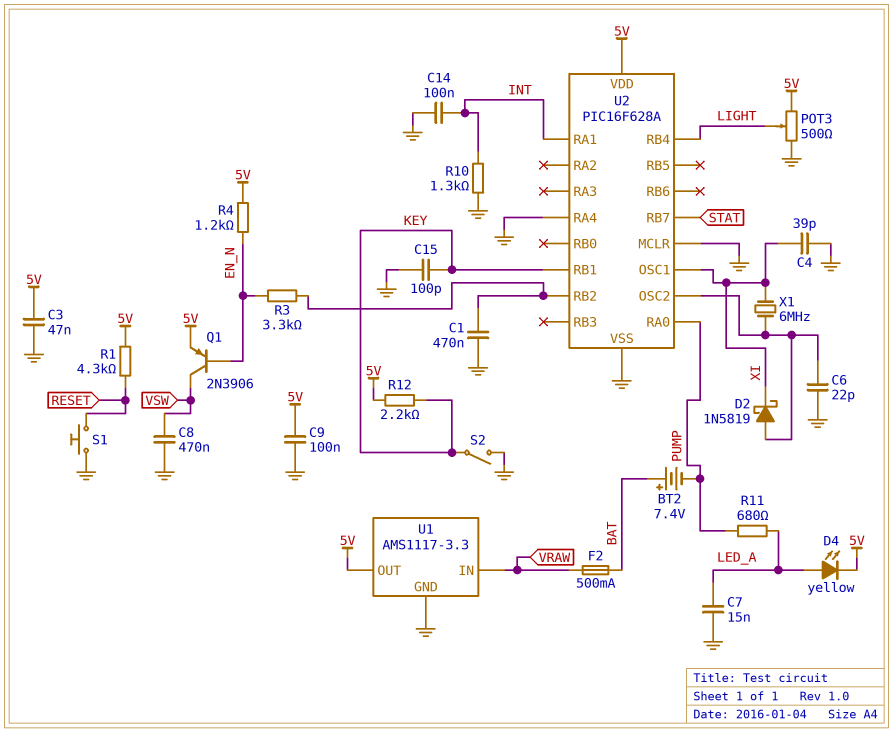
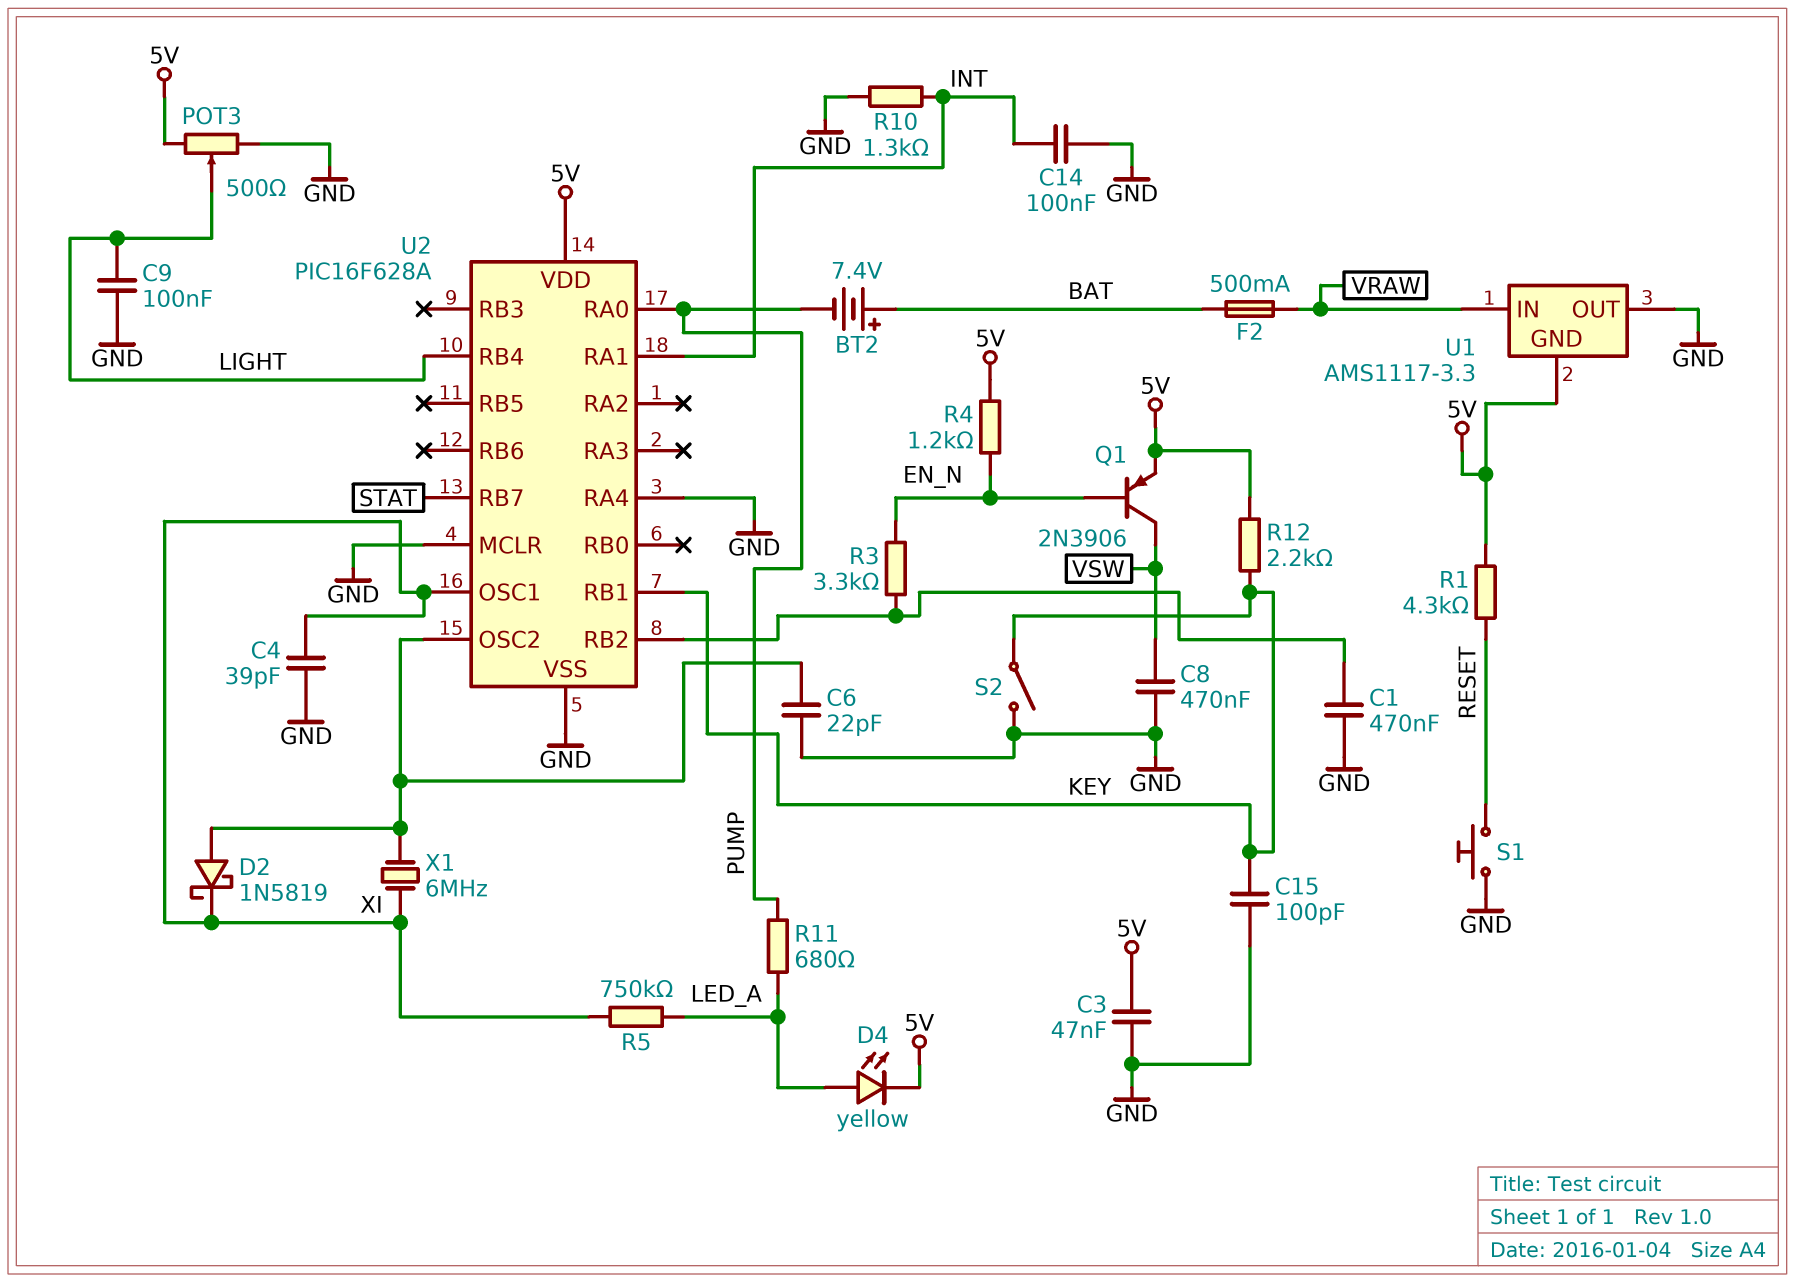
C7: 15nF (GND, LED_A) -> none
C9: 100nF (5V, GND) -> 100nF (GND, LIGHT)
R5: none -> 750k (LED_A, XI)
U1 pin GND: GND -> 5V
U1 pin OUT: 5V -> GND

